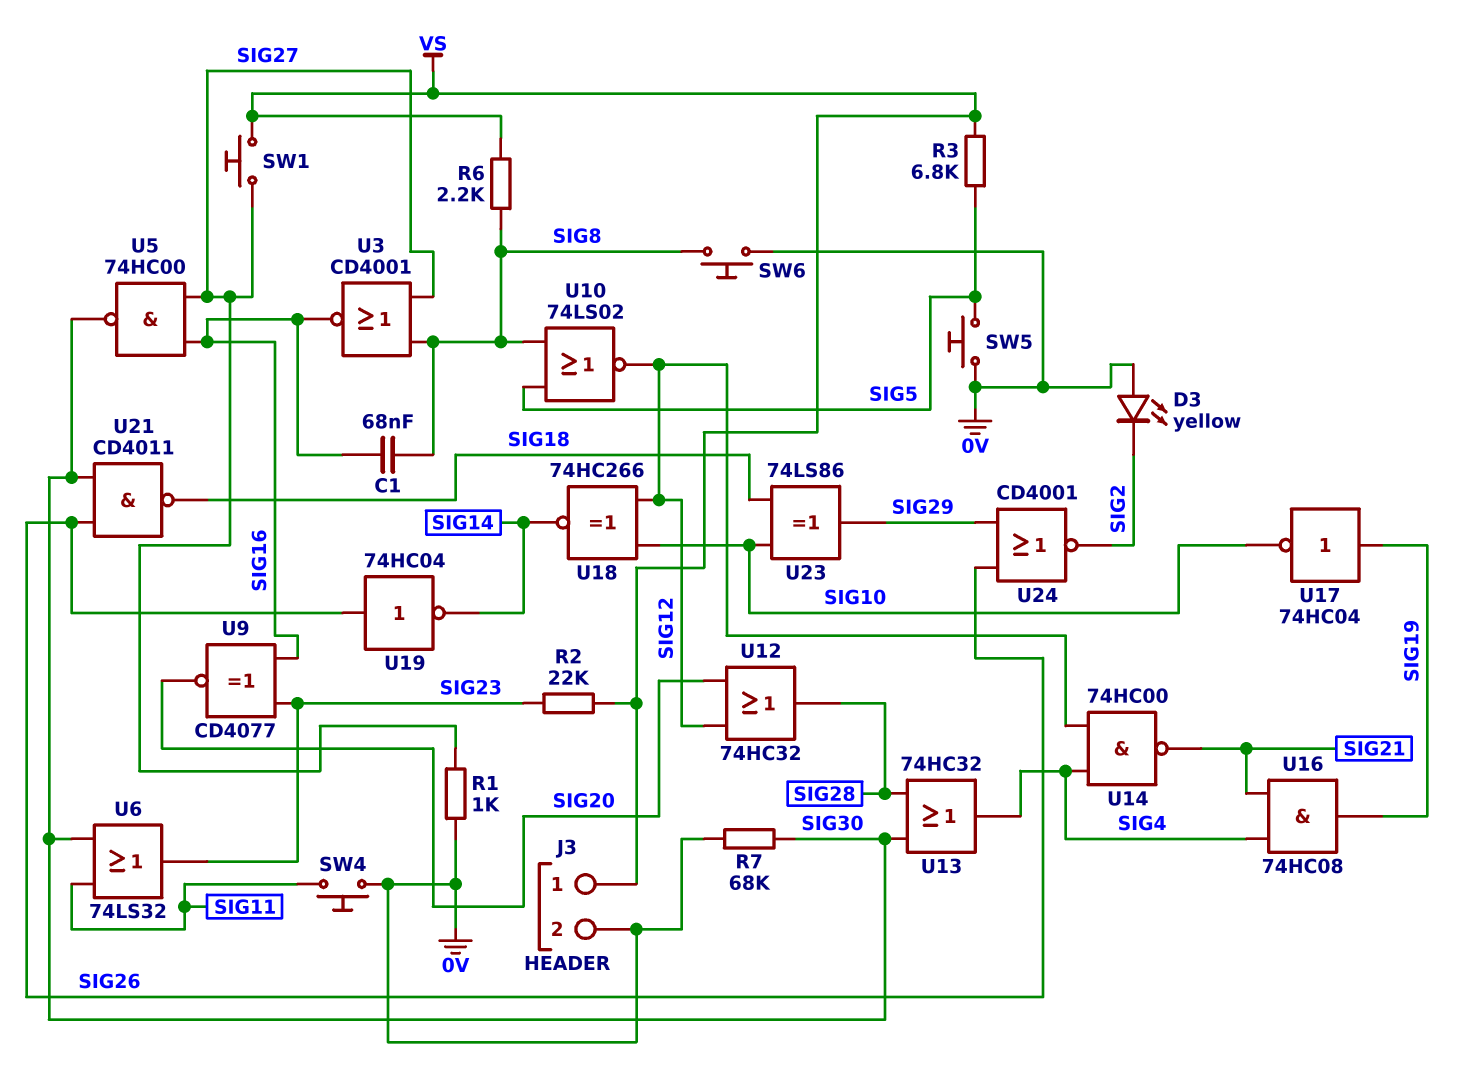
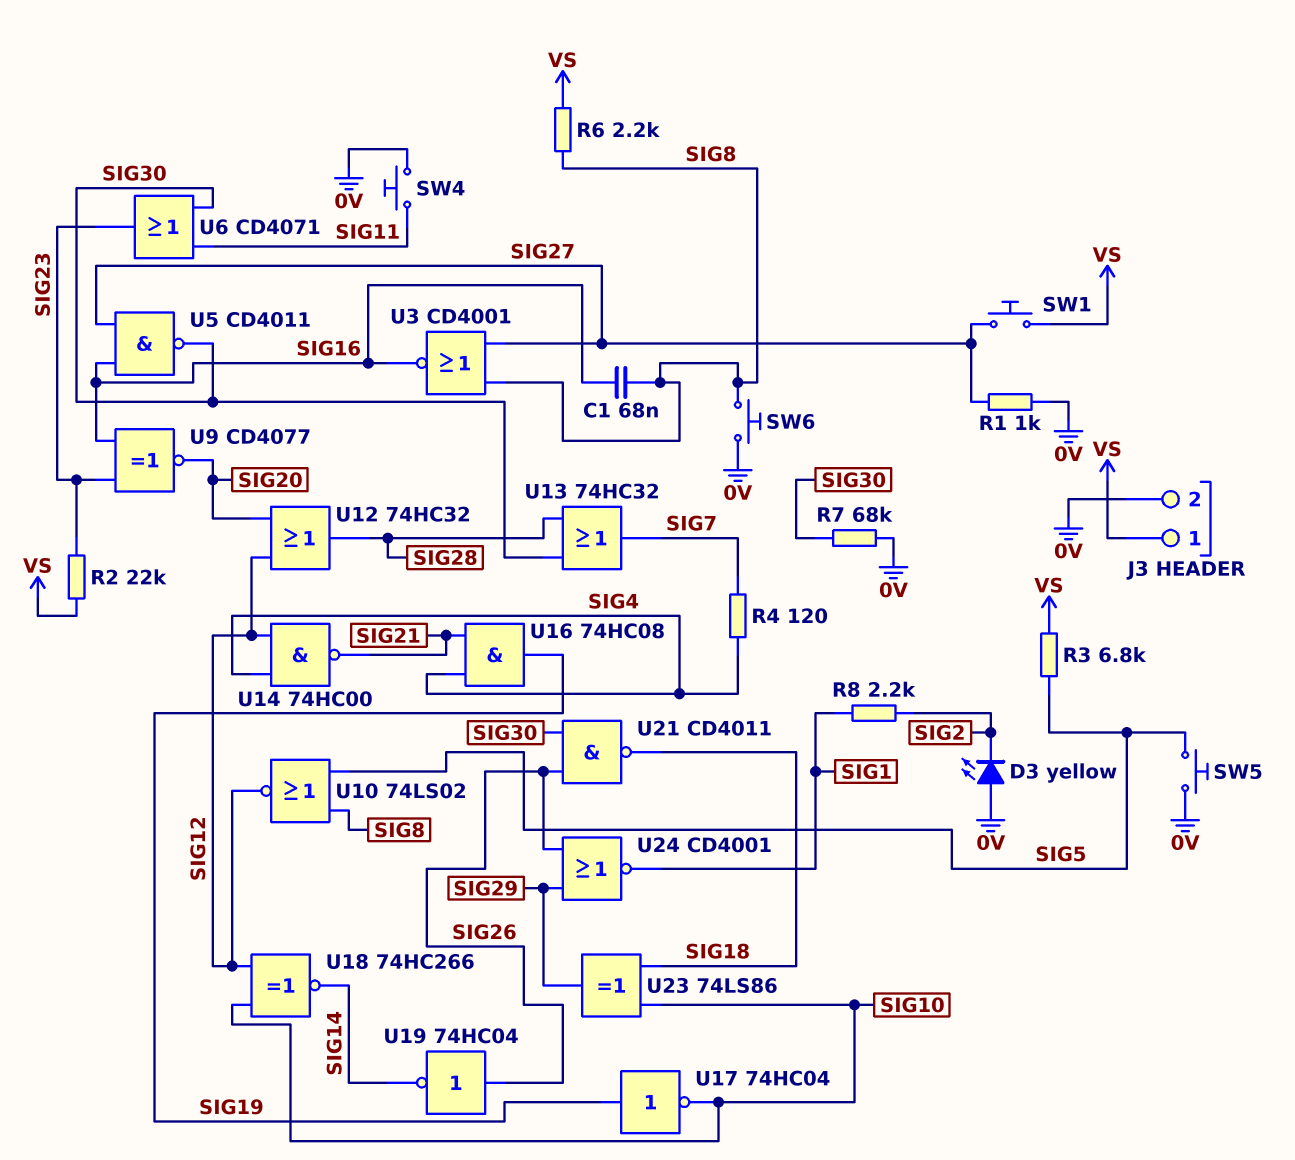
R4: none -> 120 (SIG4, SIG7)
R8: none -> 2.2k (SIG1, SIG2)
U5: NAND 74HC00 (in SIG16, in SIG27, out SIG30) -> NAND CD4011 (in SIG16, in SIG27, out SIG30)
U6: OR 74LS32 (in SIG11, in SIG30, out SIG23) -> OR CD4071 (in SIG11, in SIG30, out SIG23)
U13: OR 74HC32 (in SIG28, in SIG30, out SIG4) -> OR 74HC32 (in SIG28, in SIG30, out SIG7)
U24: NOR CD4001 (in SIG26, in SIG29, out SIG2) -> NOR CD4001 (in SIG26, in SIG29, out SIG1)

